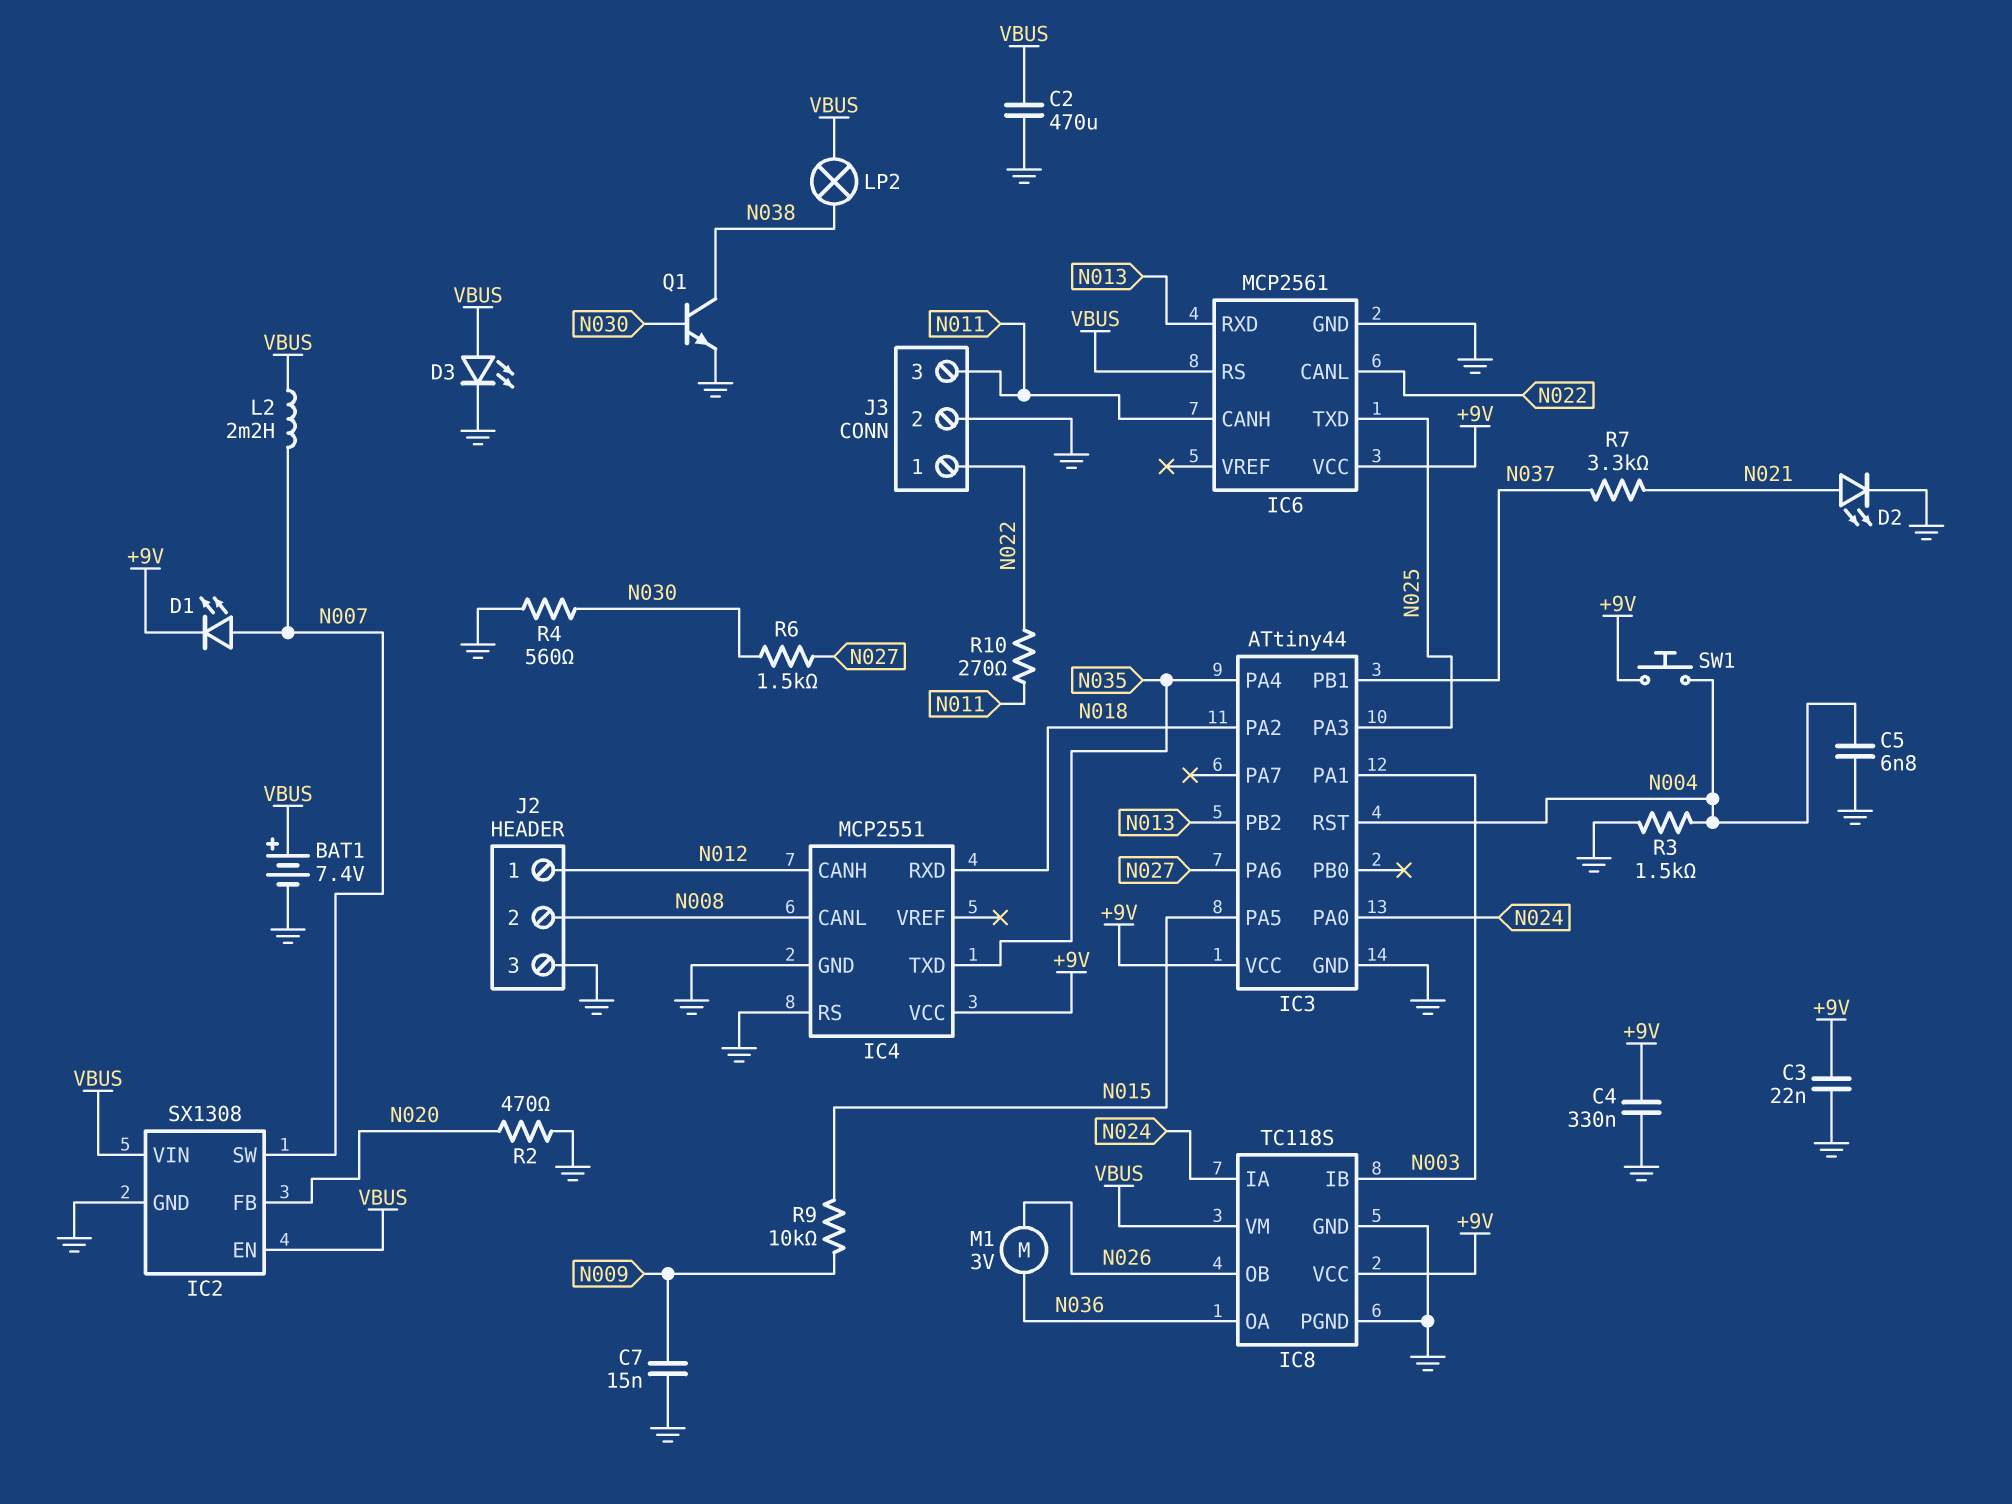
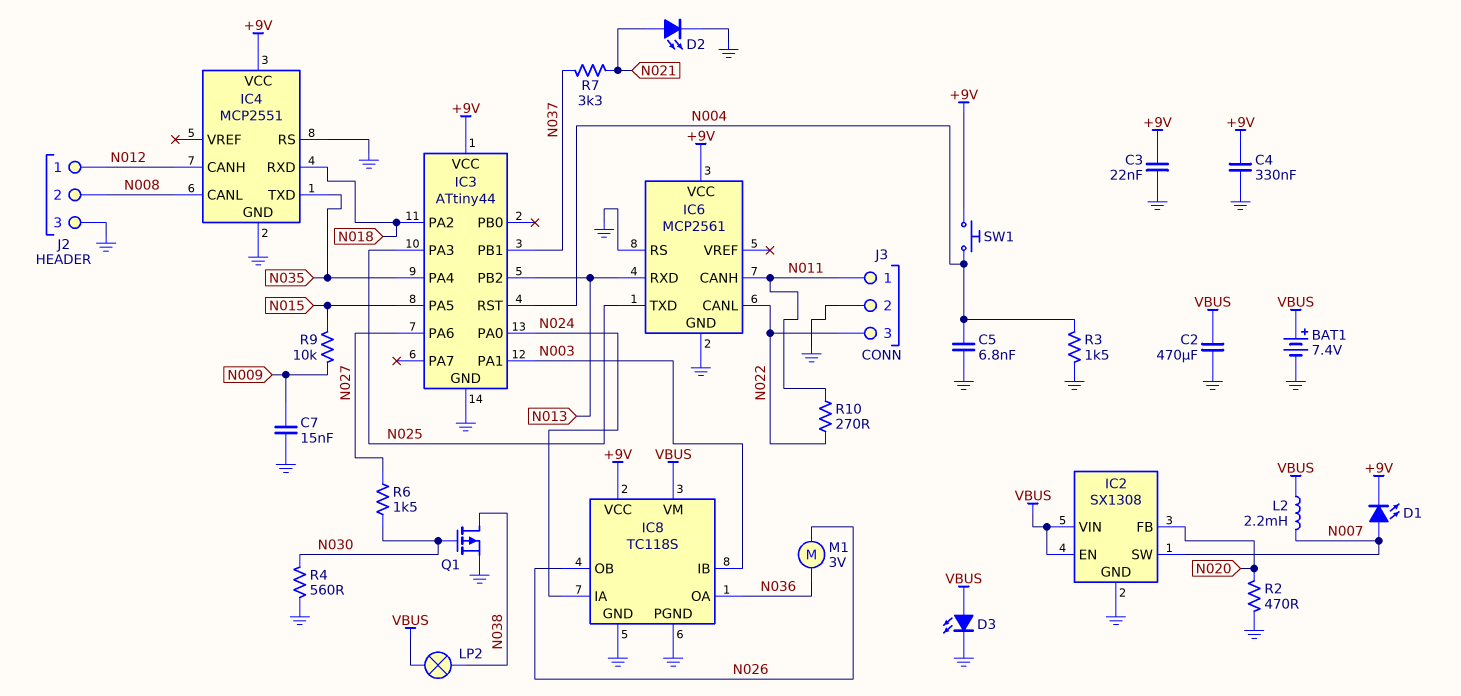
IC6 pin RS: VBUS -> GND
J3 pin 1: N022 -> N011
J3 pin 3: N011 -> N022
Q1: NPN (B N030, C N038, E GND) -> PMOS (G N030, D N038, S GND)

